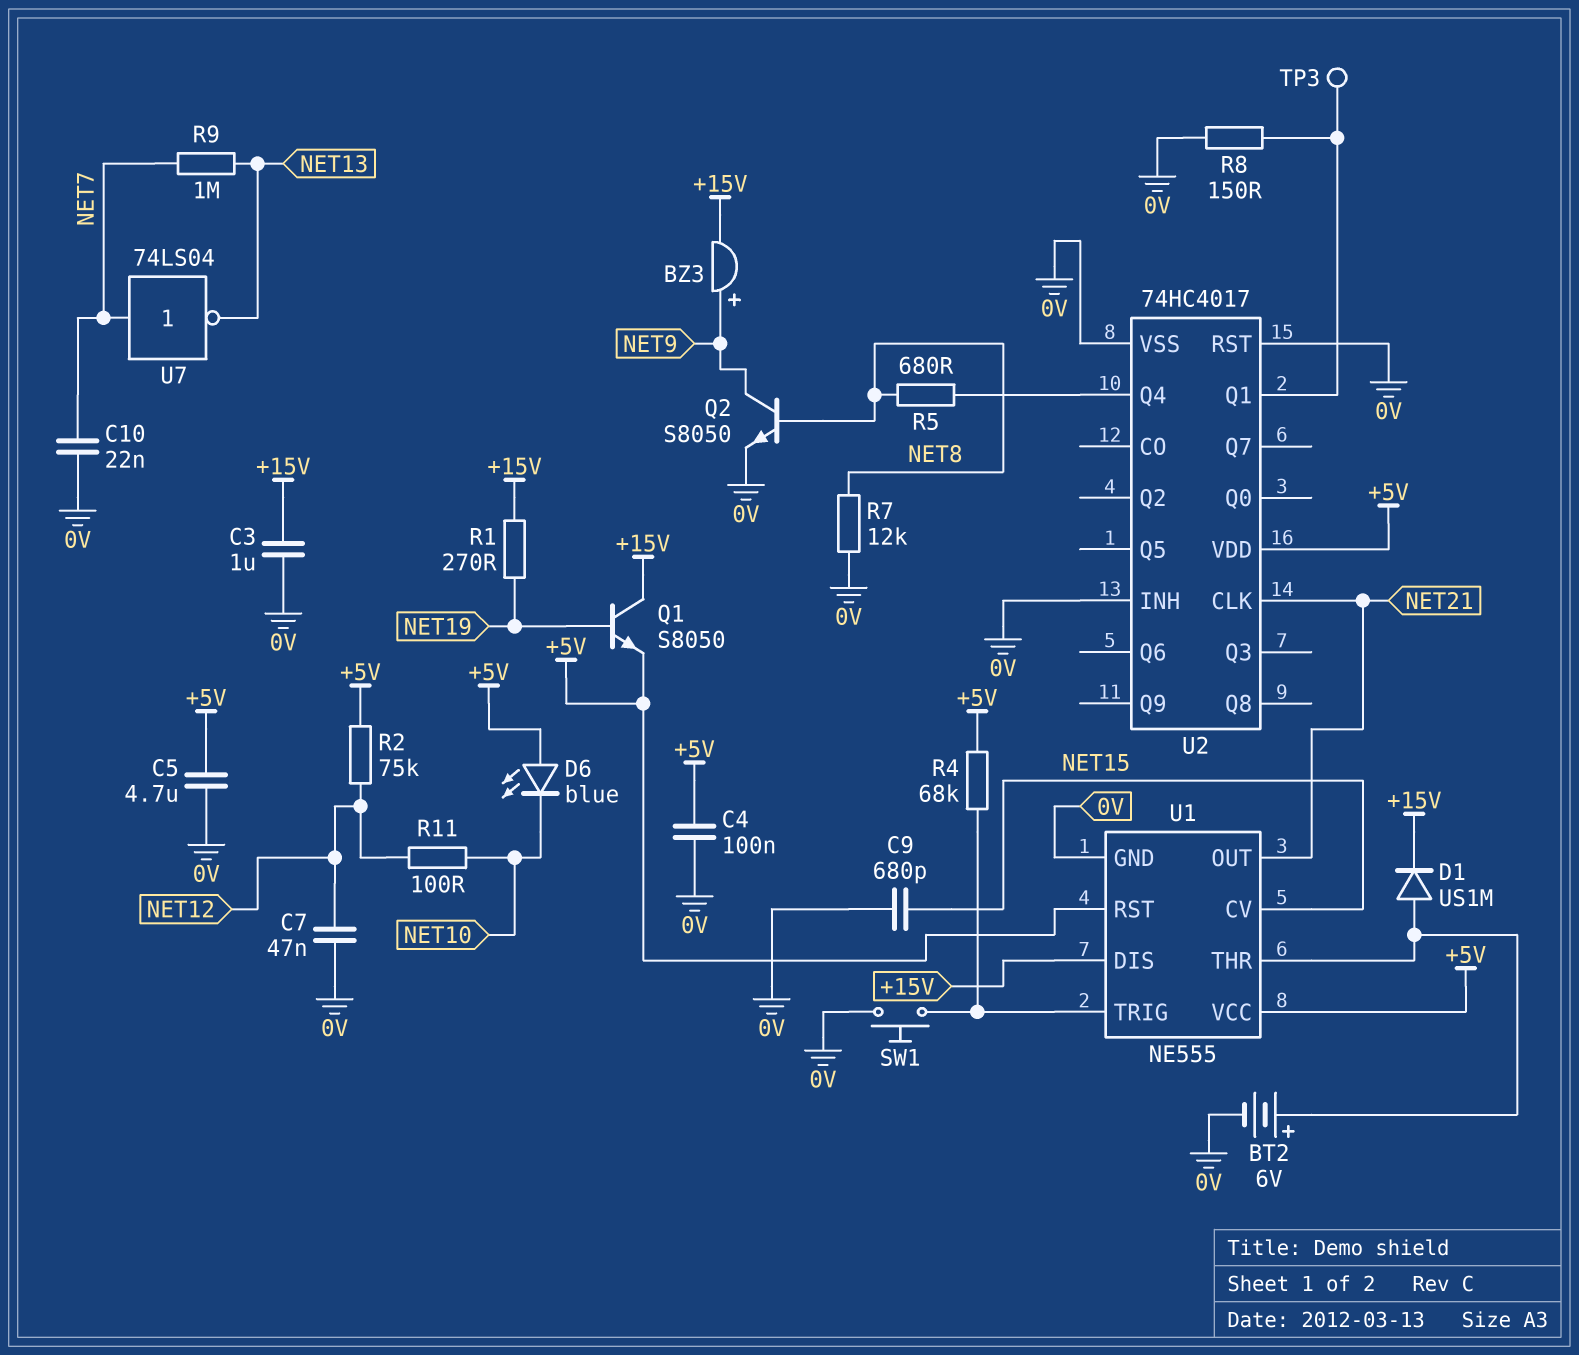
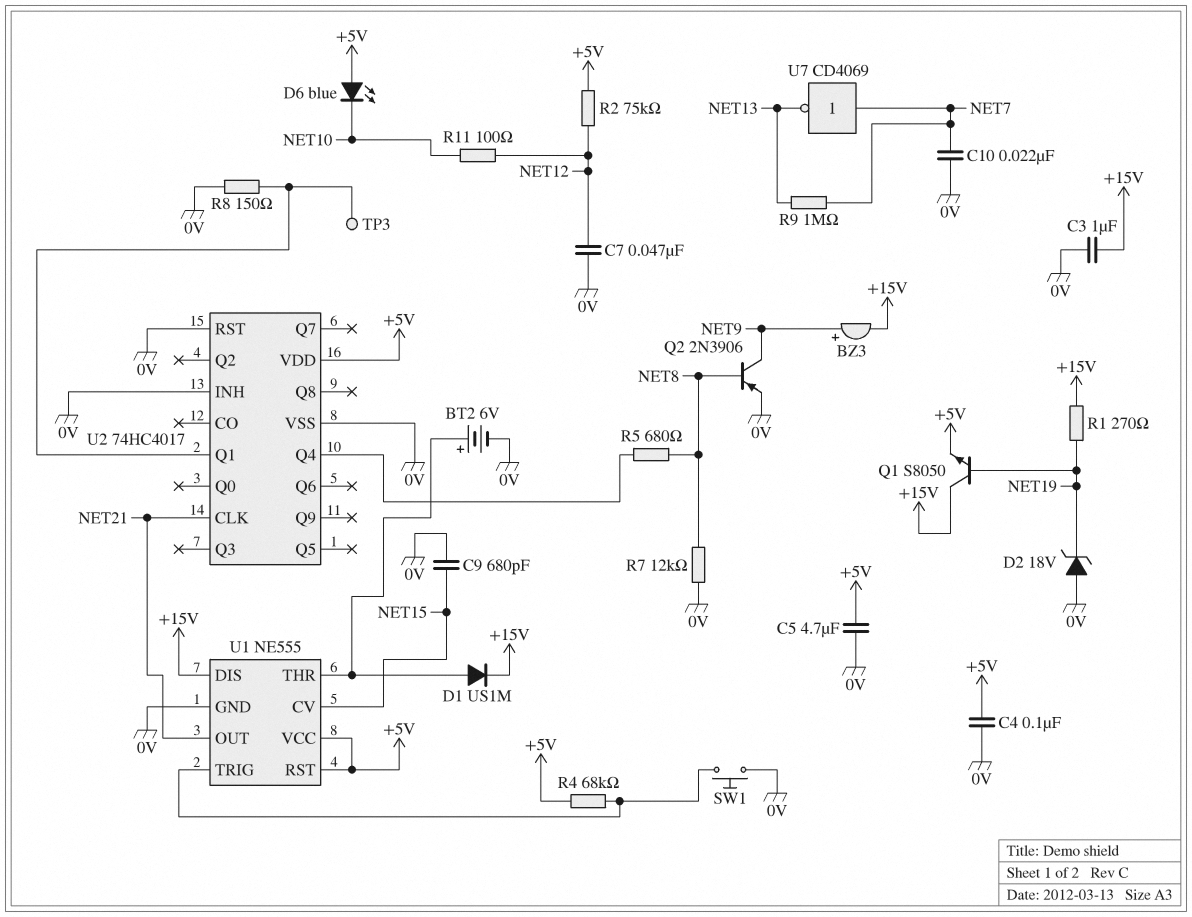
D2: none -> zener 18V (A 0V, K NET19)
Q2: NPN S8050 (B NET8, C NET9, E 0V) -> PNP 2N3906 (B NET8, C NET9, E 0V)
U7: NOT 74LS04 (in NET7, out NET13) -> NOT CD4069 (in NET7, out NET13)

